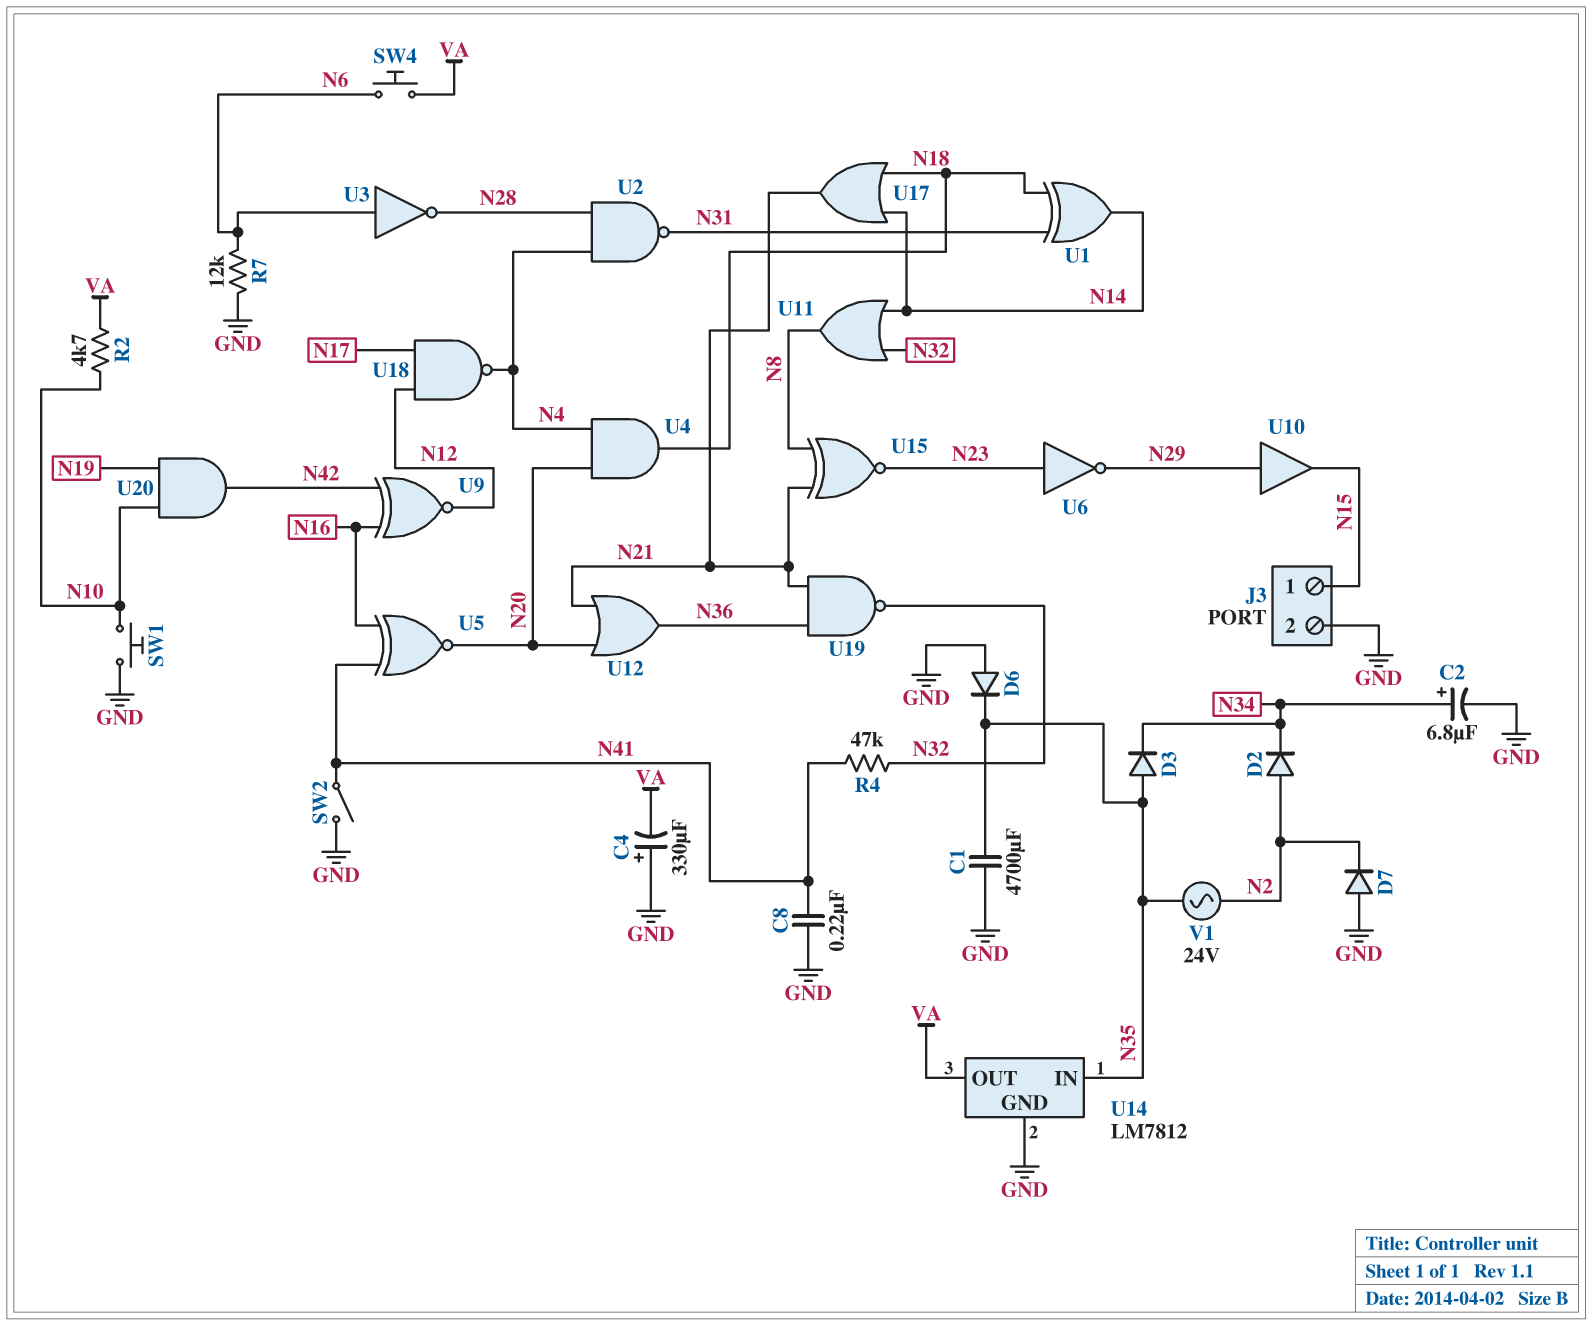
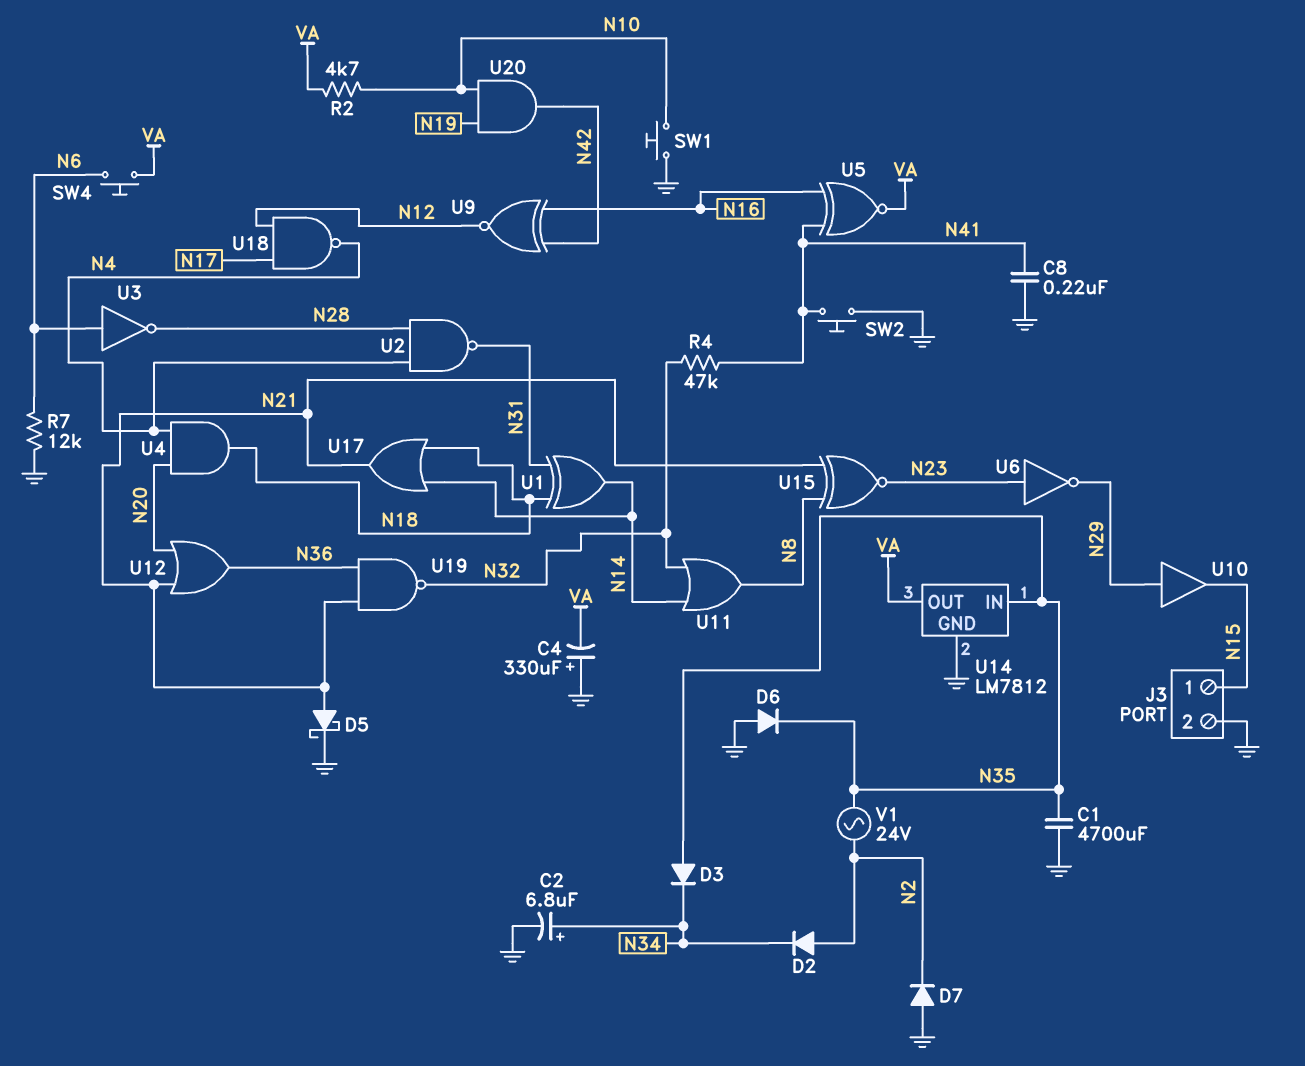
D5: none -> schottky (A N21, K GND)
SW2: switch (GND, N41) -> button (GND, N41)
U5: XNOR (in N16, in N41, out N20) -> XNOR (in N16, in N41, out VA)

